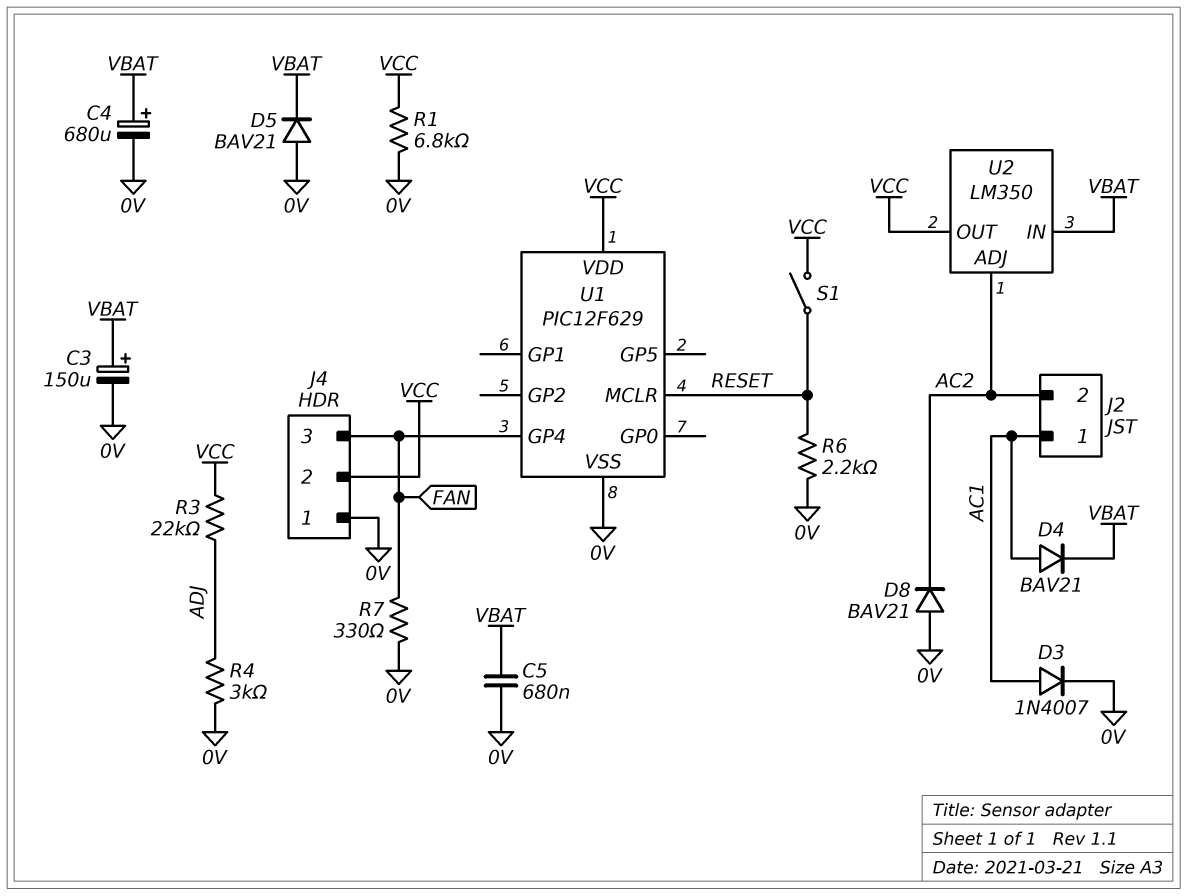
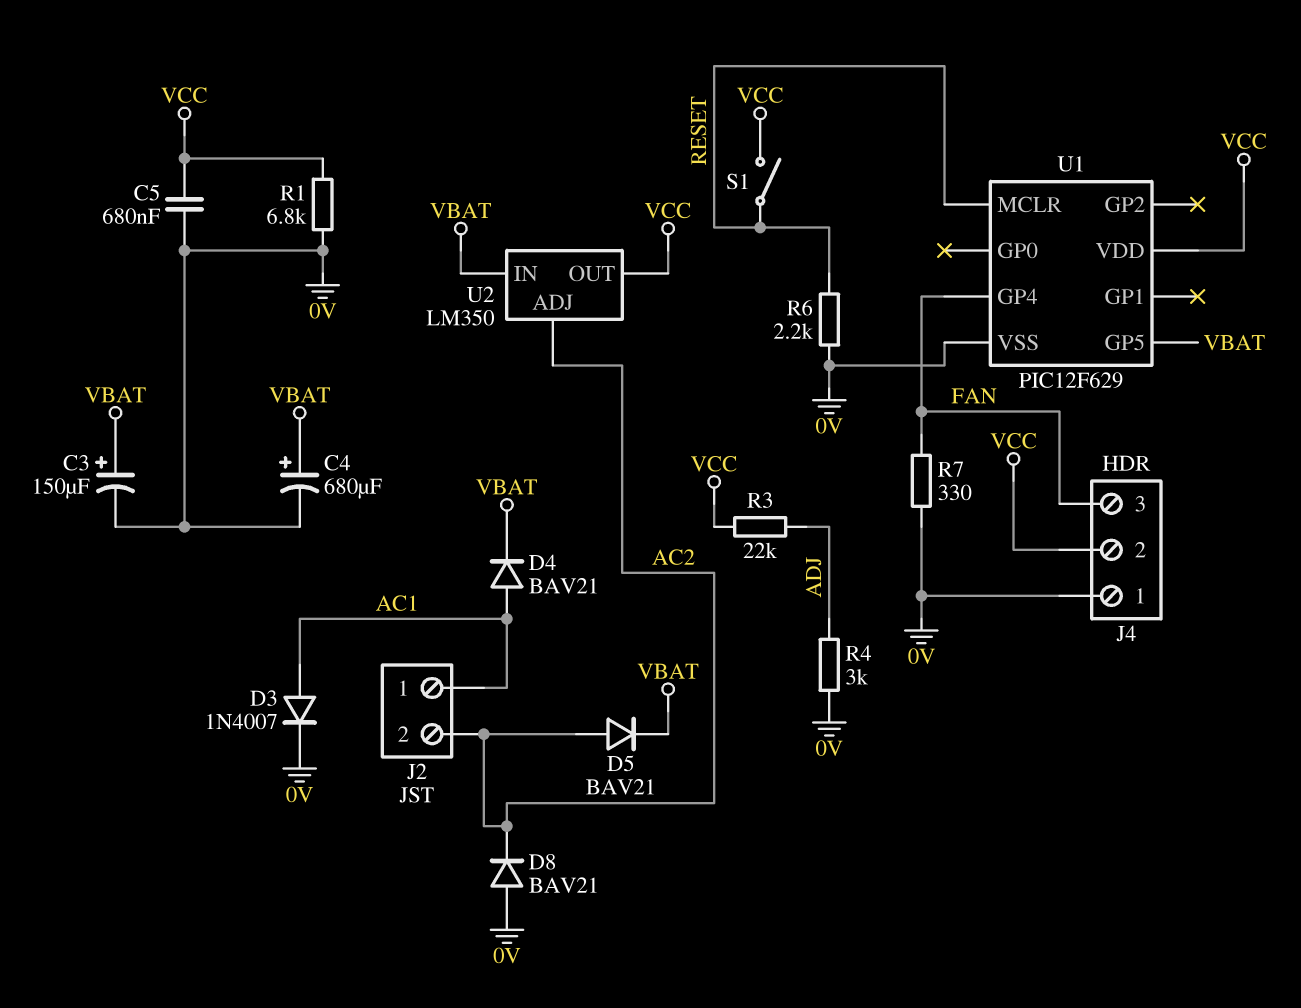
C5: 680nF (0V, VBAT) -> 680nF (0V, VCC)
D5: diode BAV21 (A 0V, K VBAT) -> diode BAV21 (A AC2, K VBAT)
U1 pin GP5: none -> VBAT

